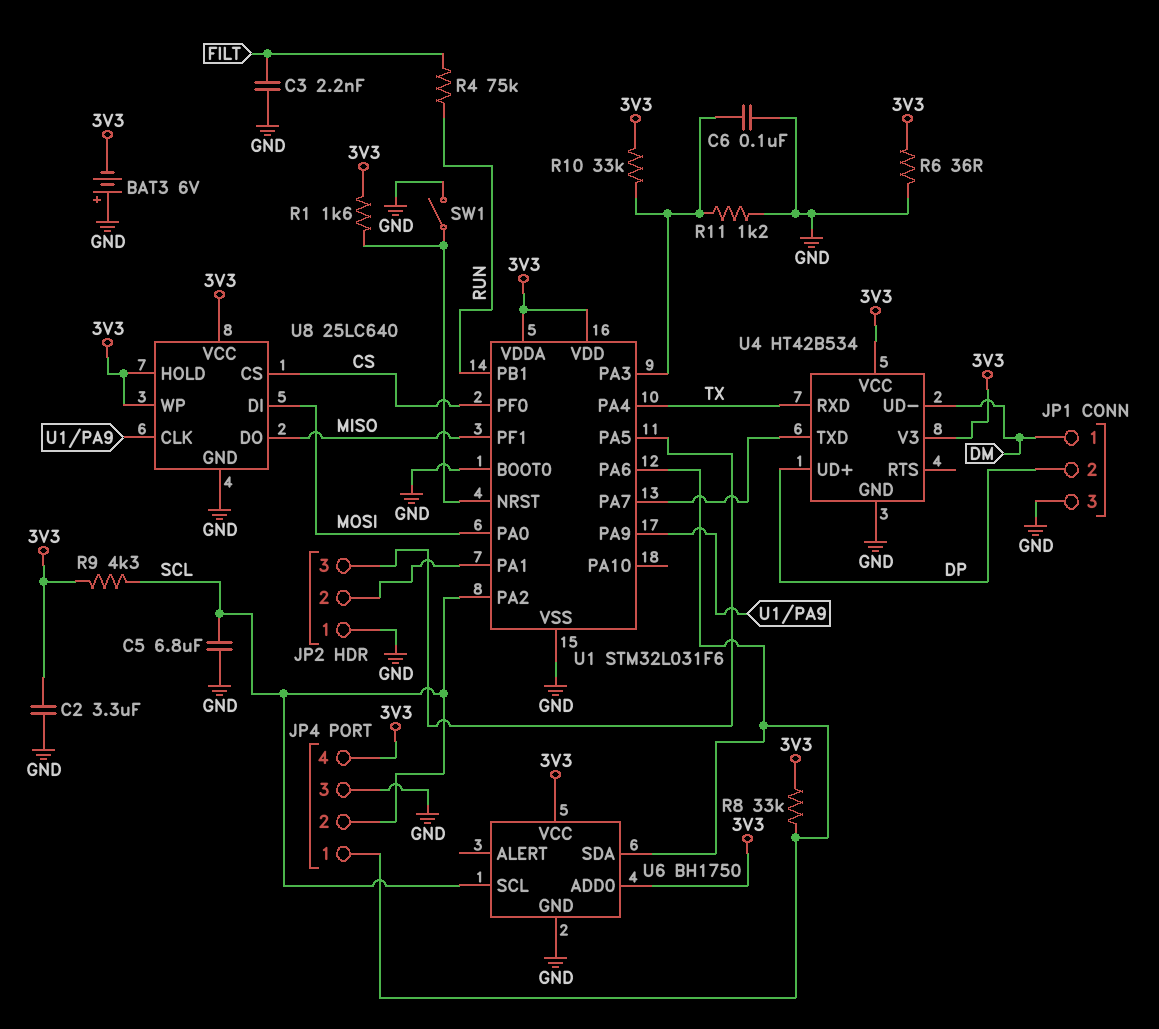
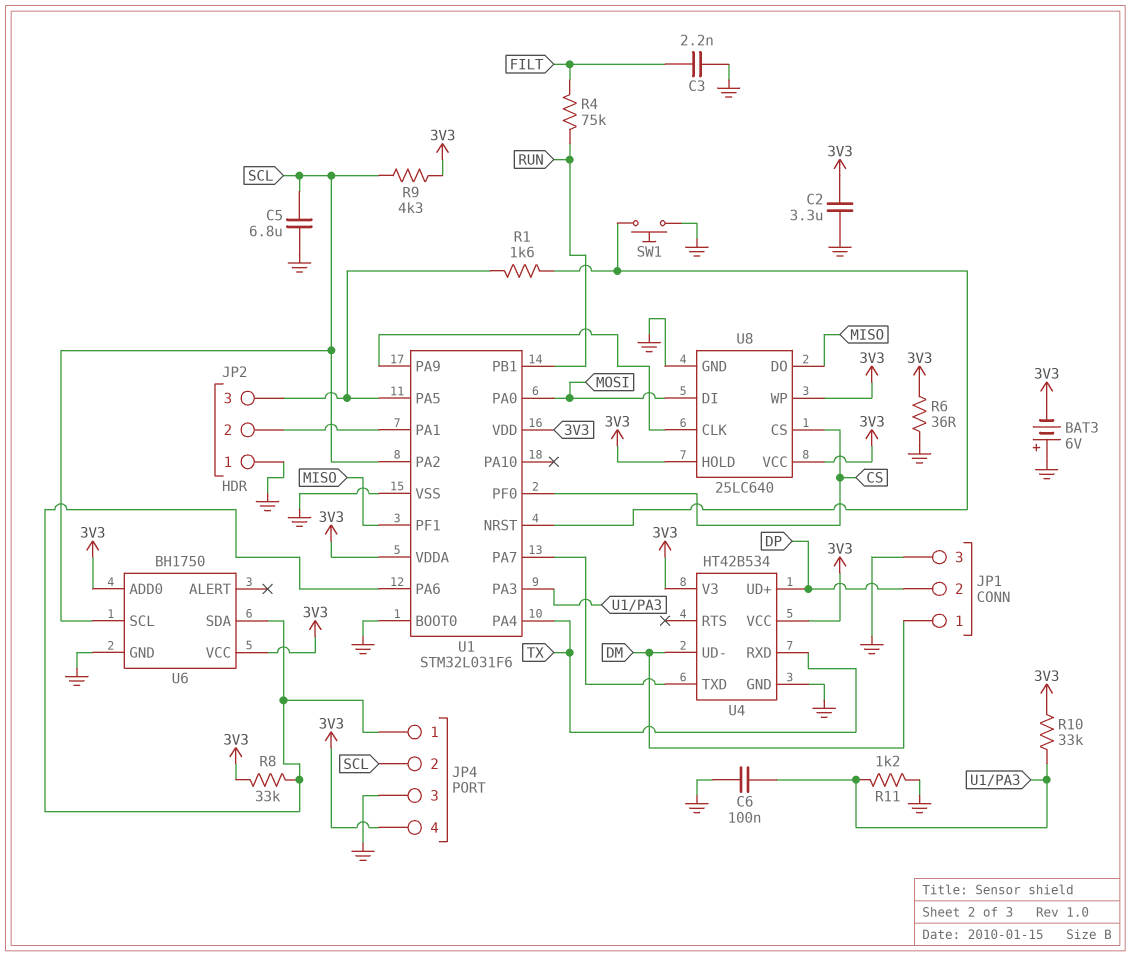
R1: 1.6k (3V3, U1/NRST) -> 1.6k (JP2/3, U1/NRST)
SW1: switch (GND, U1/NRST) -> button (GND, U1/NRST)

